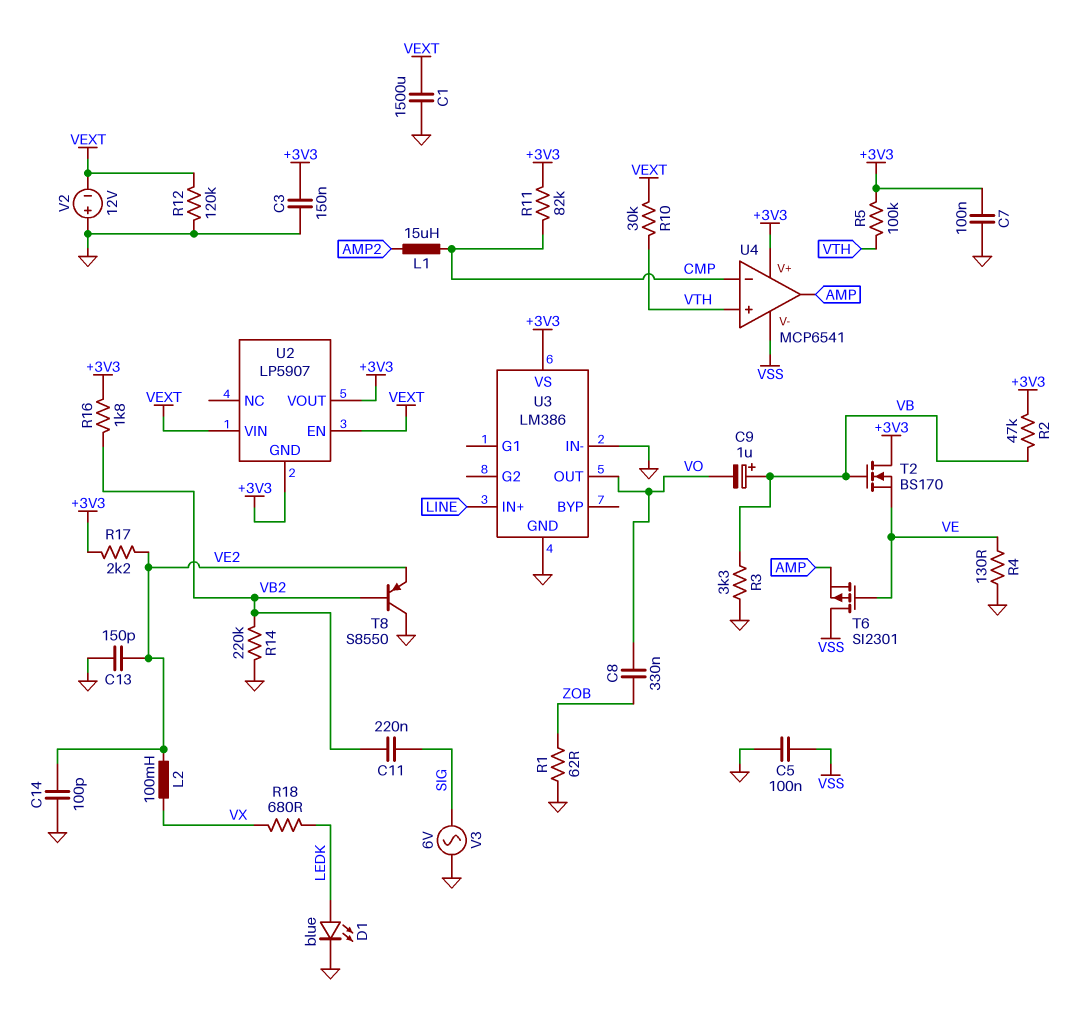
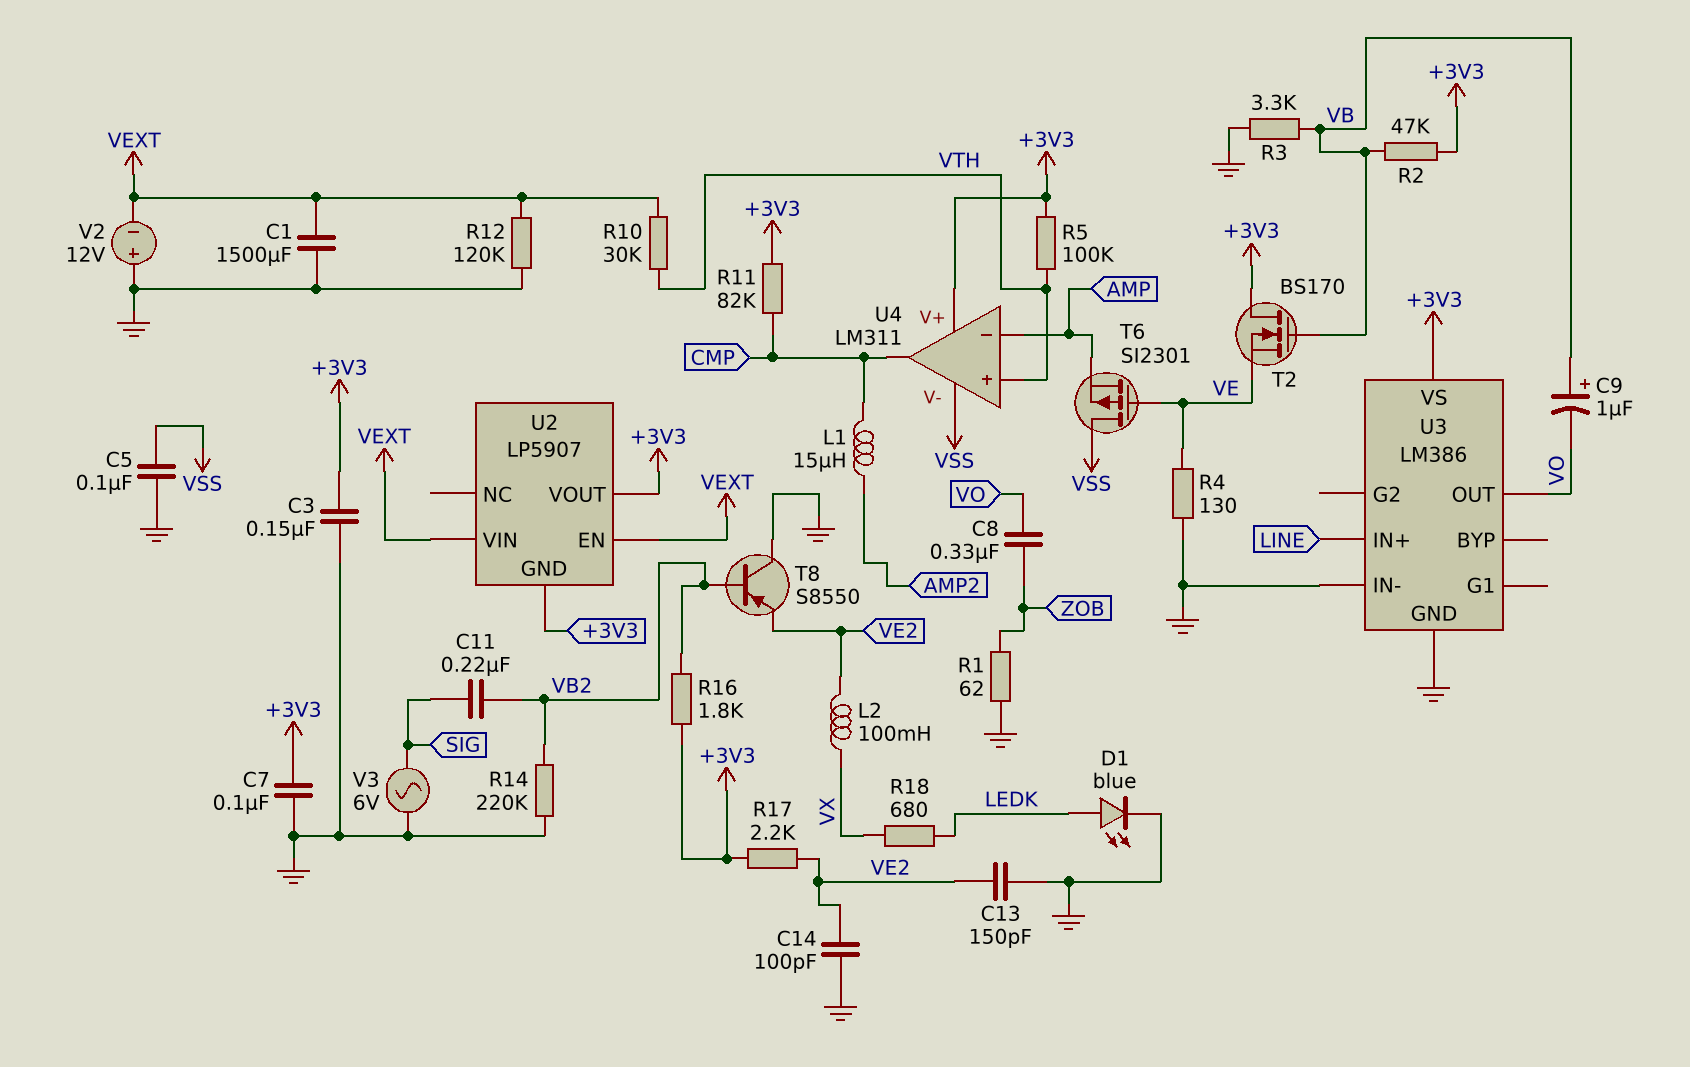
U4: MCP6541 -> LM311
U4 pin in-: CMP -> AMP
U4 pin out: AMP -> CMP

